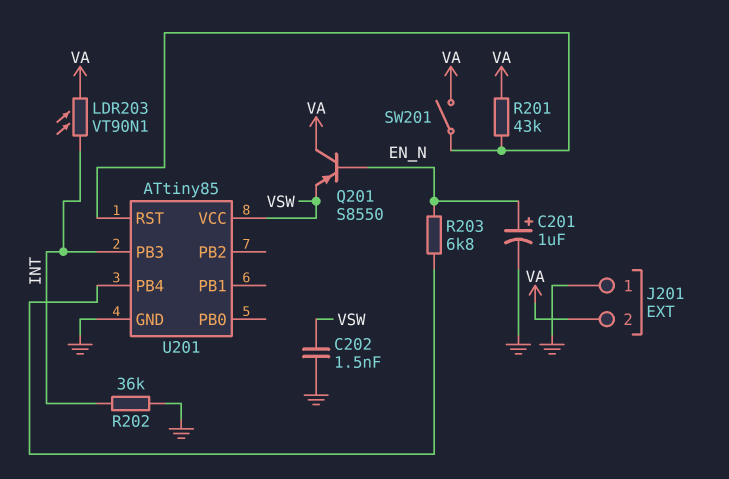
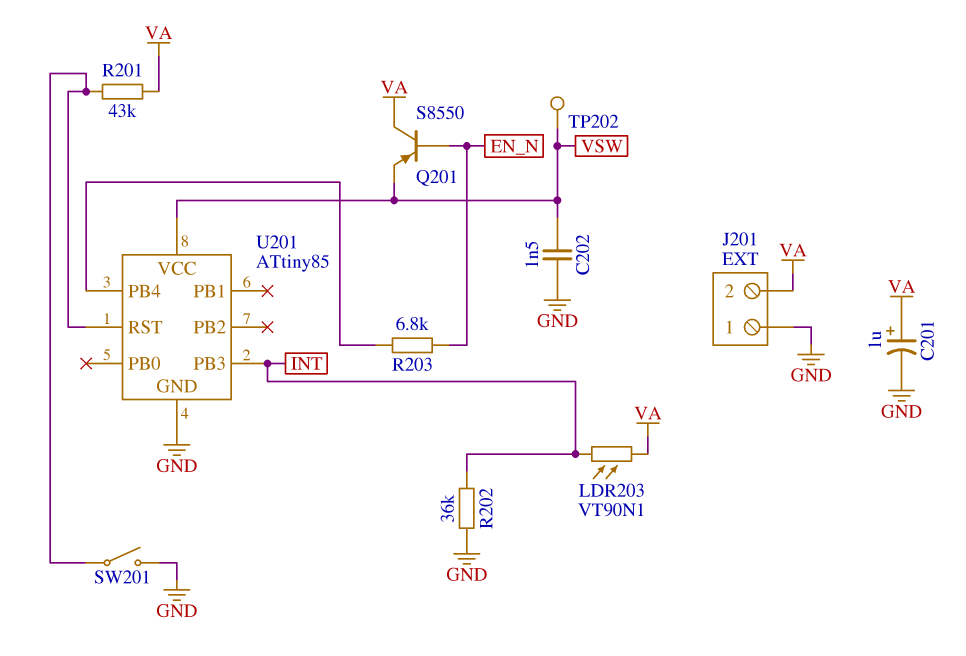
C201: 1uF (plus EN_N, minus GND) -> 1uF (plus VA, minus GND)
SW201: switch (U201/RST, VA) -> switch (GND, U201/RST)
TP202: none -> test point (VSW)

